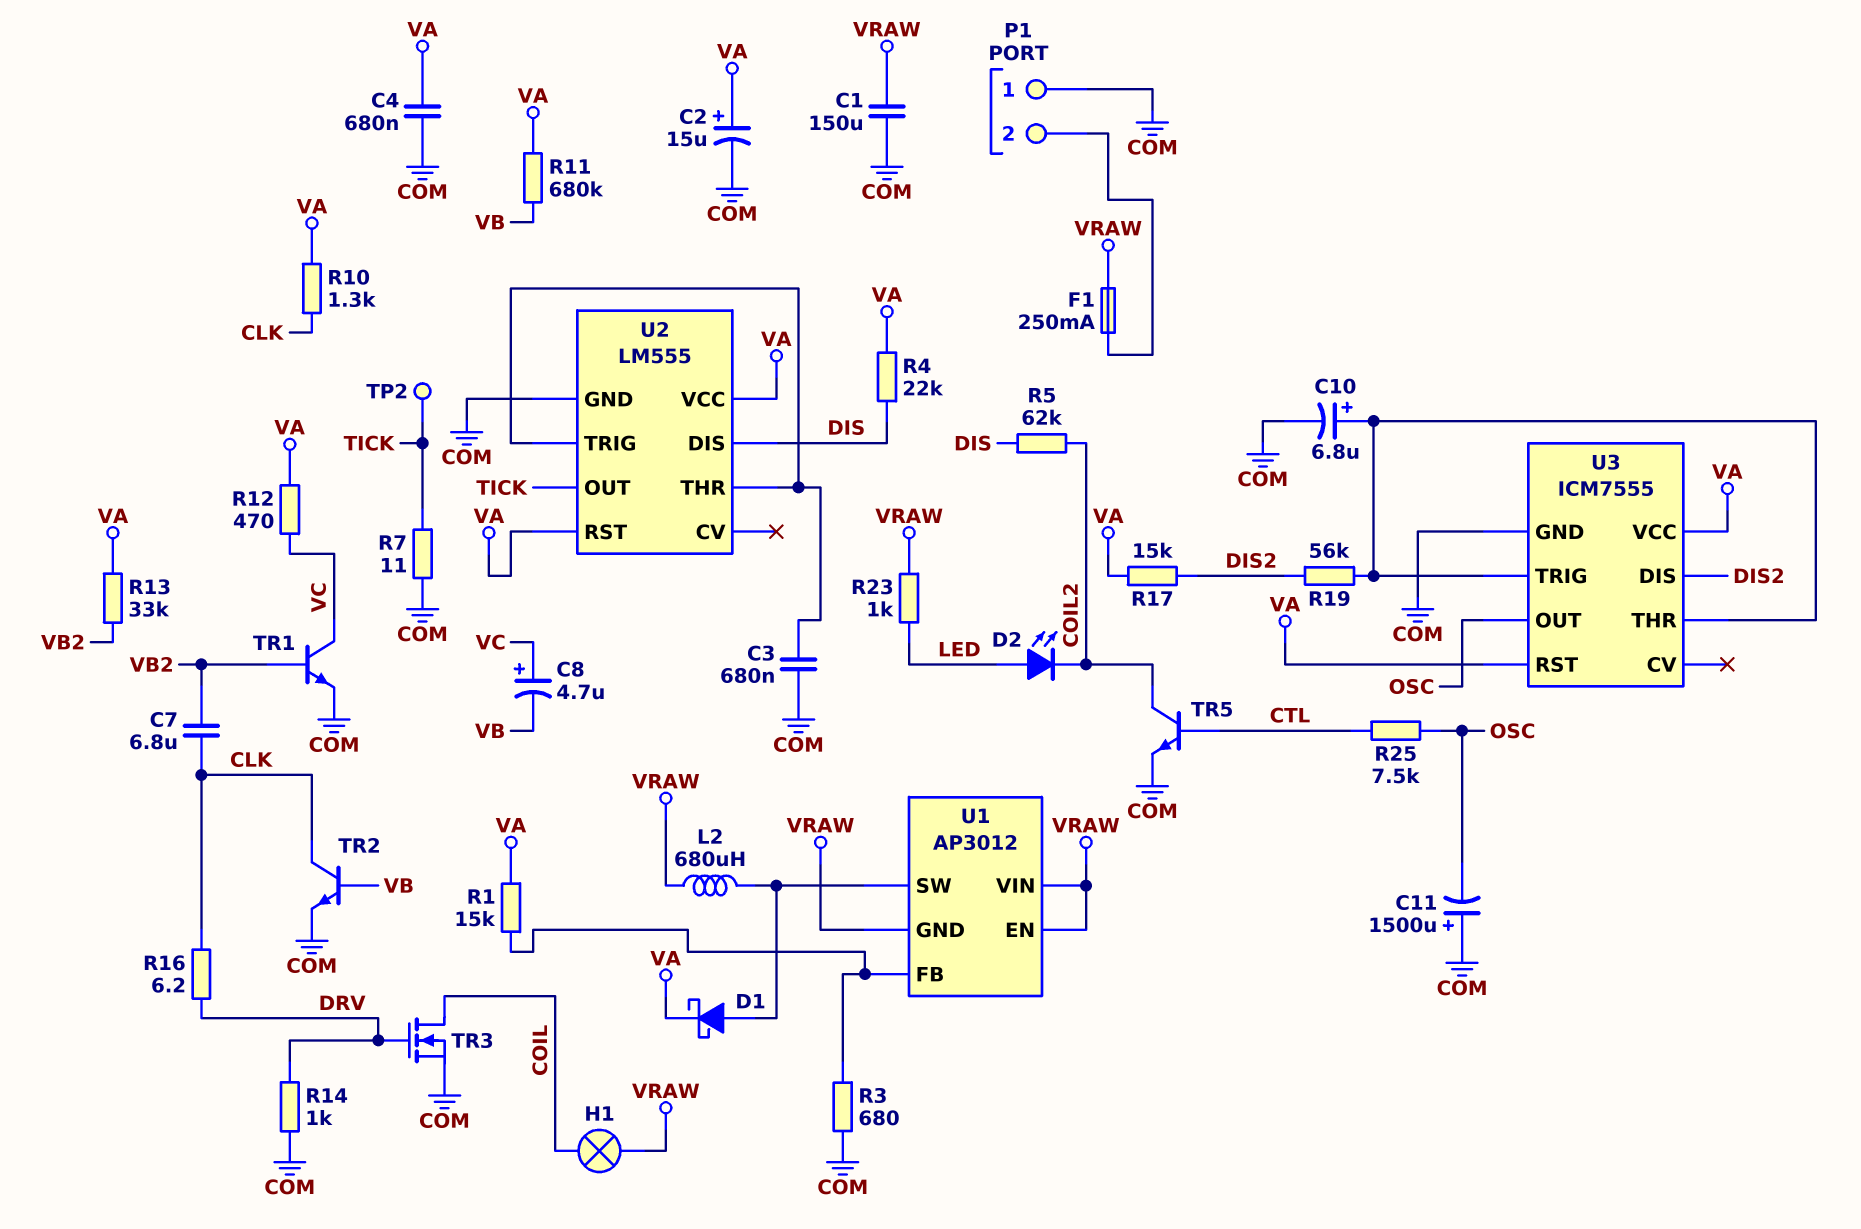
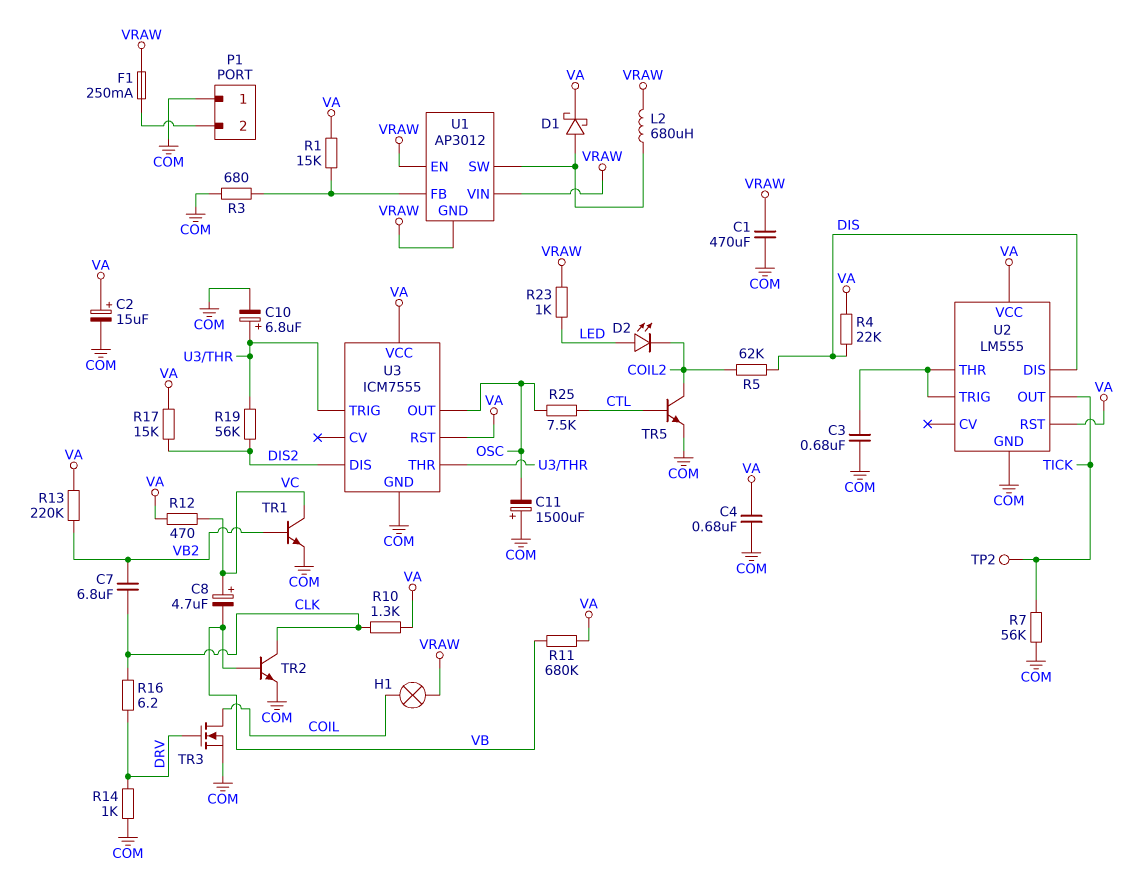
C1: 150uF (COM, VRAW) -> 470uF (COM, VRAW)
R7: 11 (COM, TICK) -> 56k (COM, TICK)
R13: 33k (VA, VB2) -> 220k (VA, VB2)

